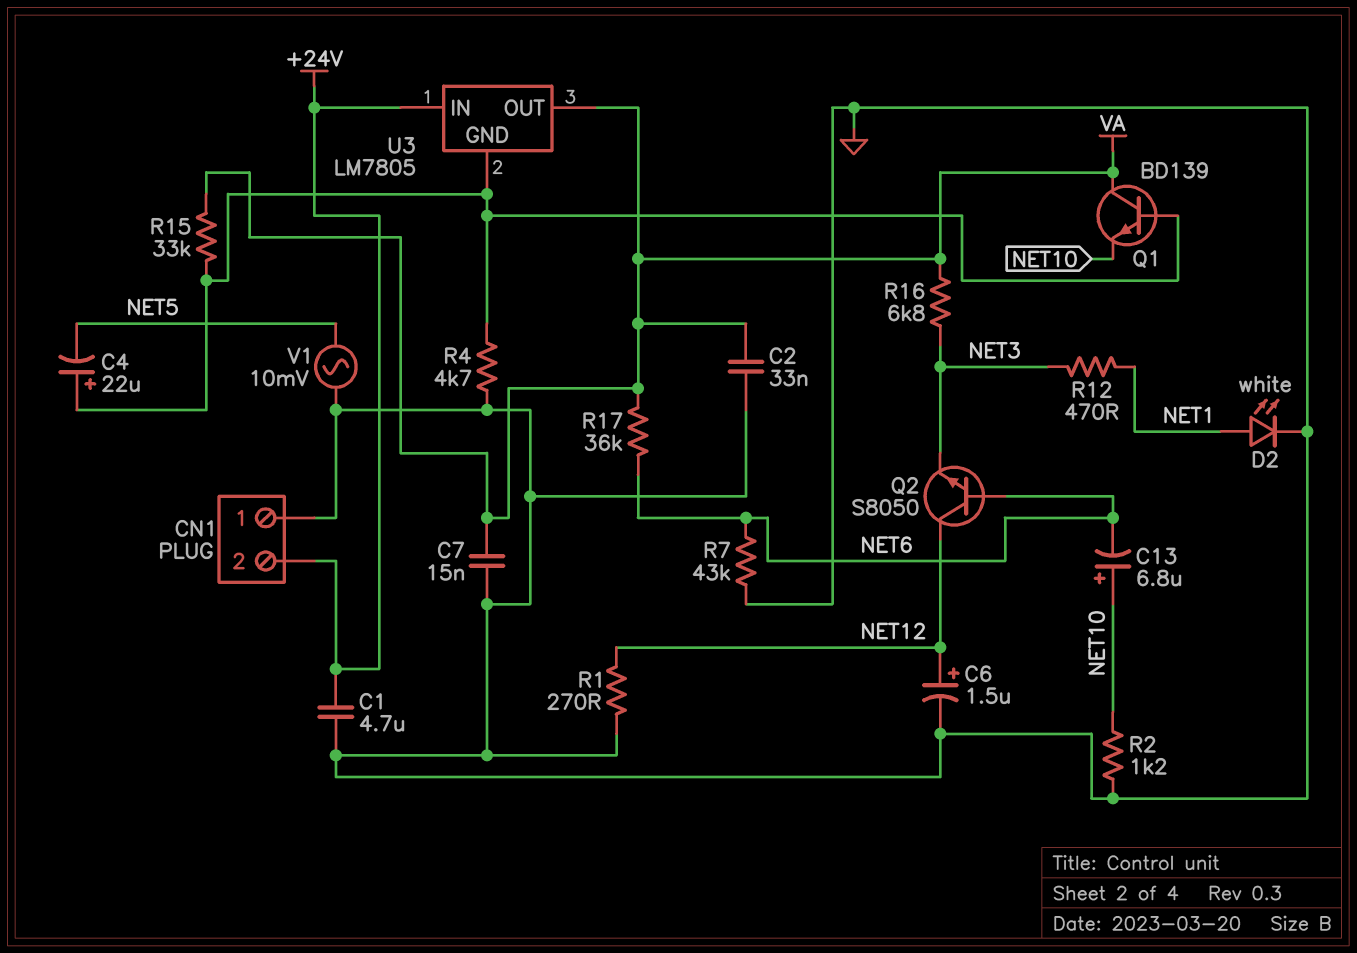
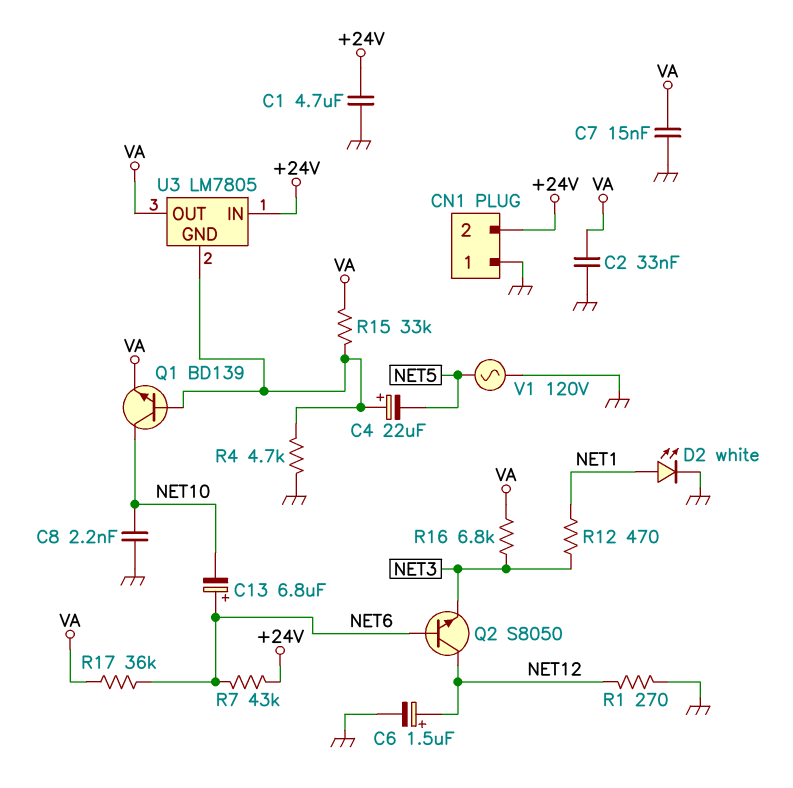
C8: none -> 2.2nF (GND, NET10)
C13: 6.8uF (plus NET10, minus NET6) -> 6.8uF (plus NET6, minus NET10)
Q1: NPN BD139 (B U3/GND, C VA, E NET10) -> NPN BD139 (B U3/GND, C NET10, E VA)
R2: 1.2k (GND, NET10) -> none
R7: 43k (GND, NET6) -> 43k (+24V, NET6)
V1: AC 10mV (GND, NET5) -> AC 120V (GND, NET5)

